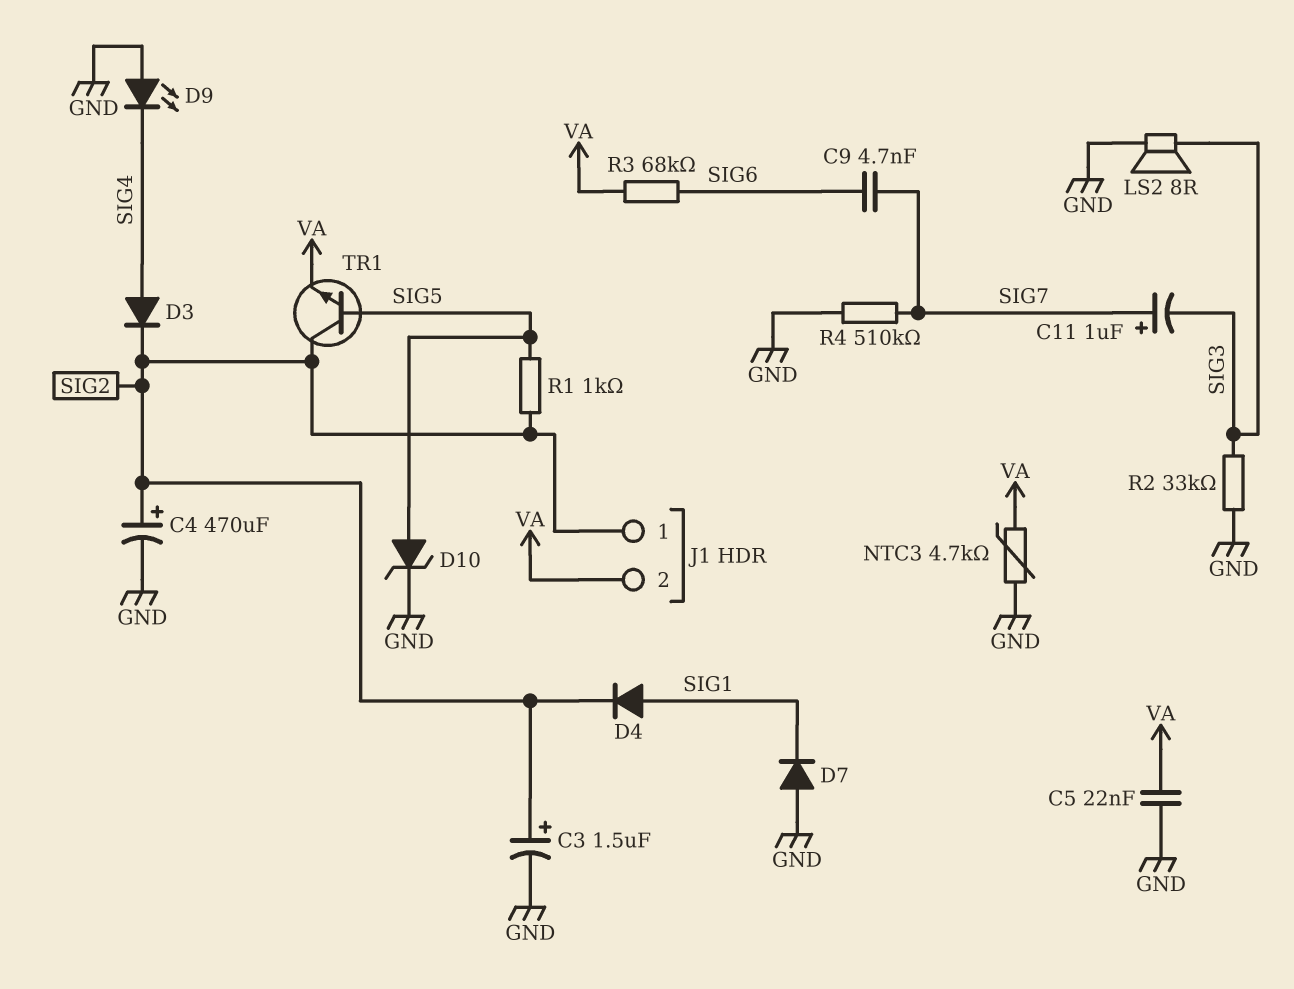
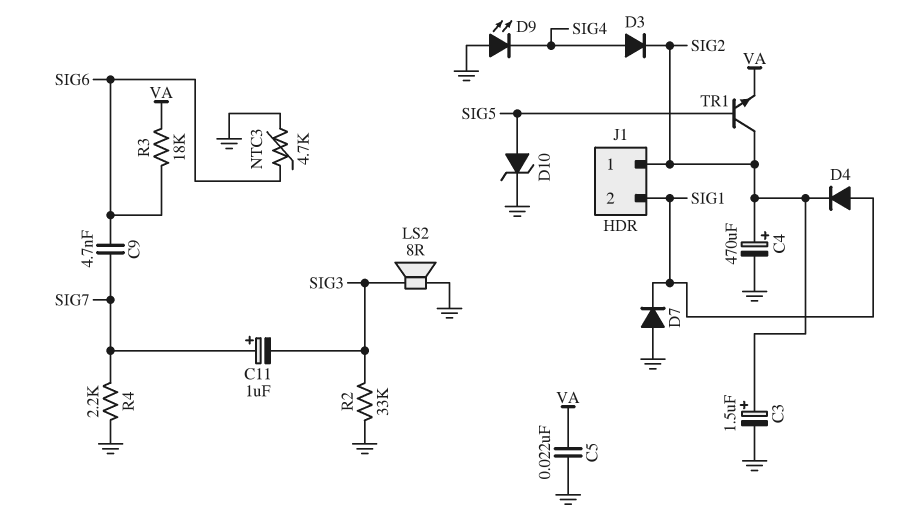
J1 pin 2: VA -> SIG1
NTC3: 4.7k (GND, VA) -> 4.7k (GND, SIG6)
R1: 1k (SIG2, SIG5) -> none
R3: 68k (SIG6, VA) -> 18k (SIG6, VA)
R4: 510k (GND, SIG7) -> 2.2k (GND, SIG7)

